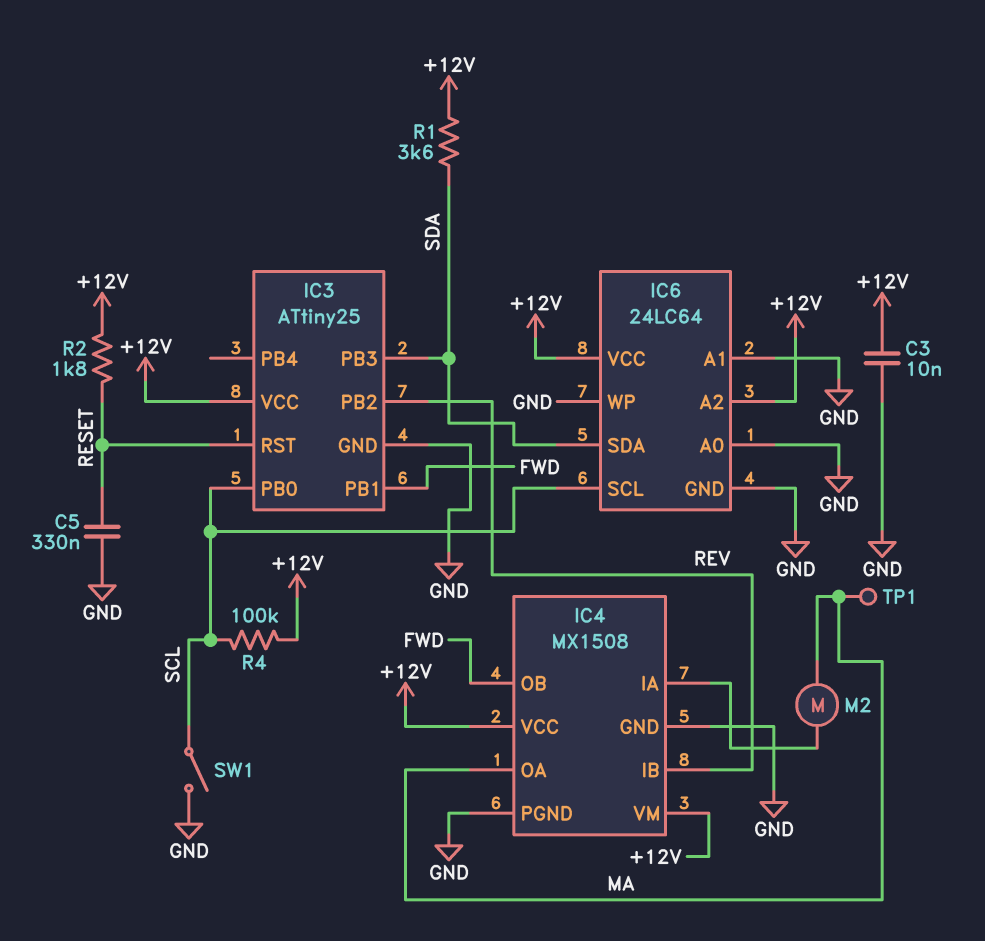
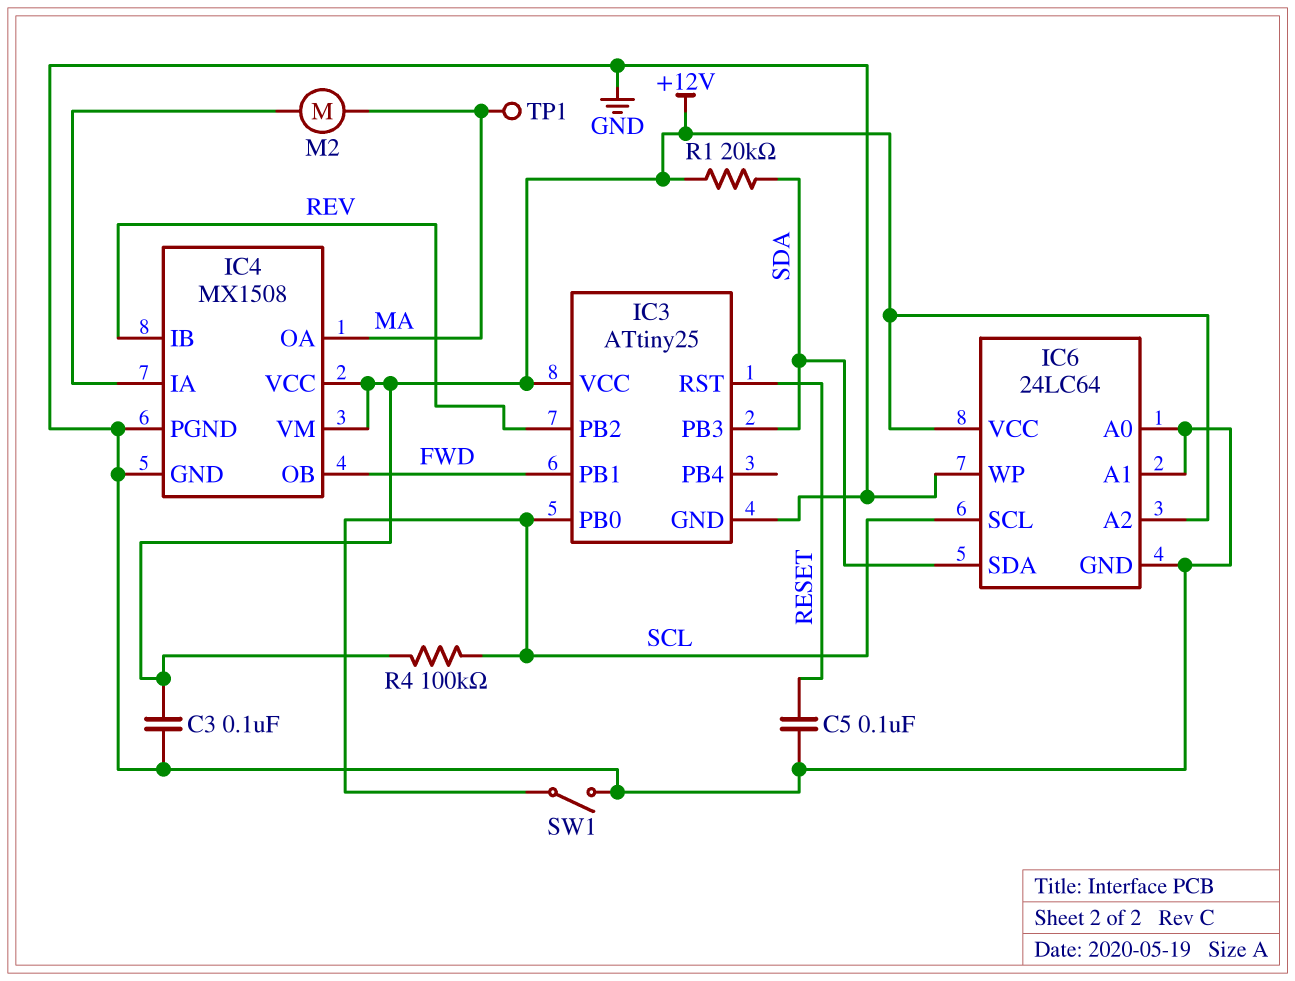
C3: 10nF (+12V, GND) -> 100nF (+12V, GND)
C5: 330nF (GND, RESET) -> 100nF (GND, RESET)
R1: 3.6k (+12V, SDA) -> 20k (+12V, SDA)
R2: 1.8k (+12V, RESET) -> none

